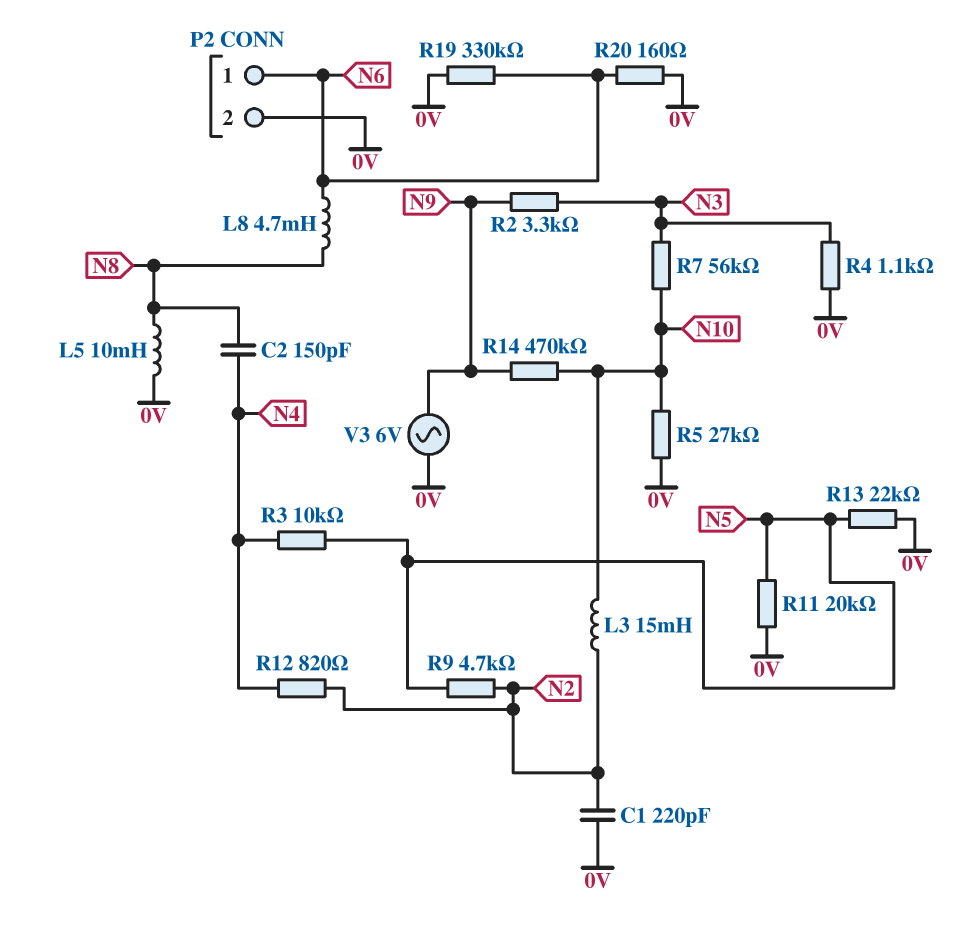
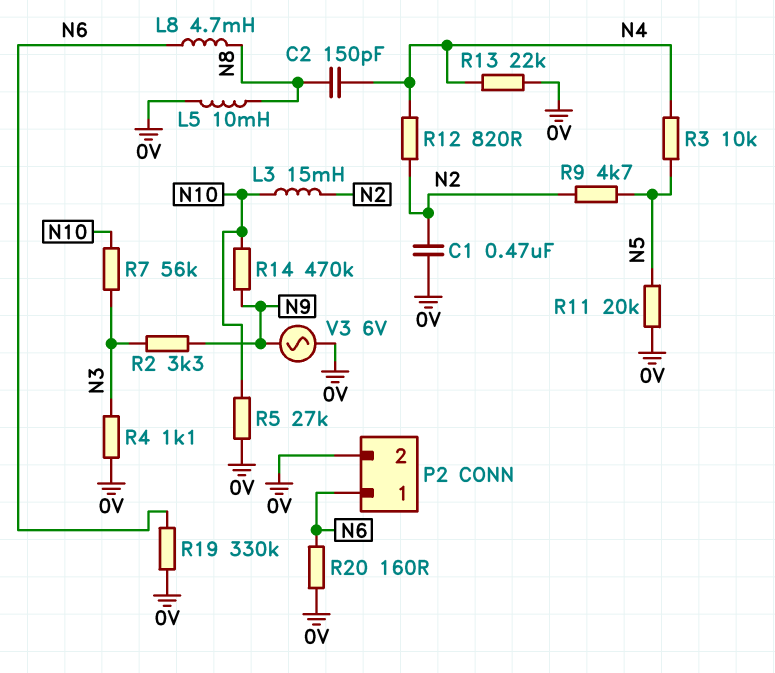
C1: 220pF (0V, N2) -> 470nF (0V, N2)
R13: 22k (0V, N5) -> 22k (0V, N4)

